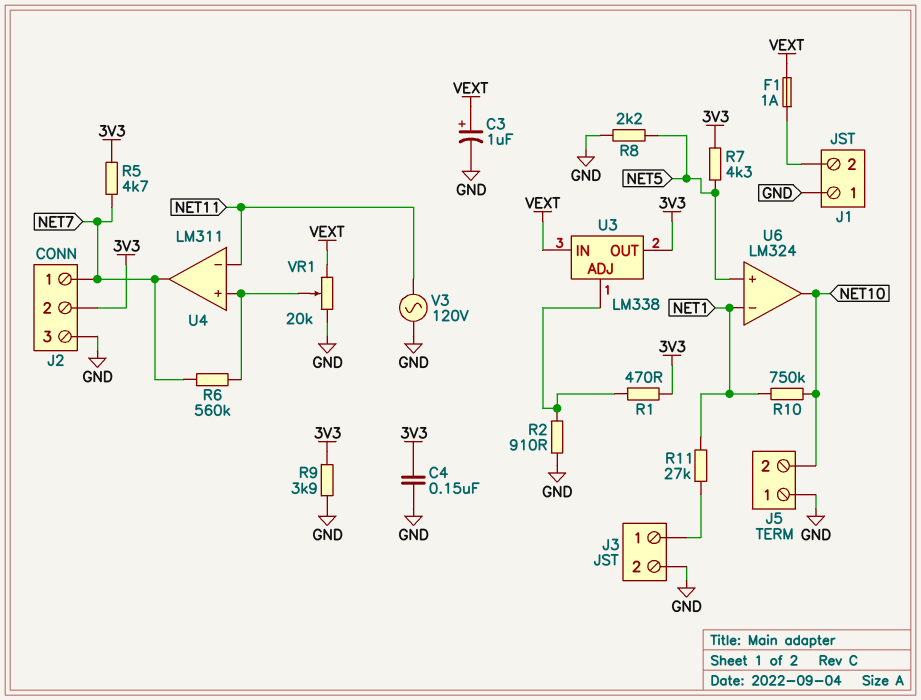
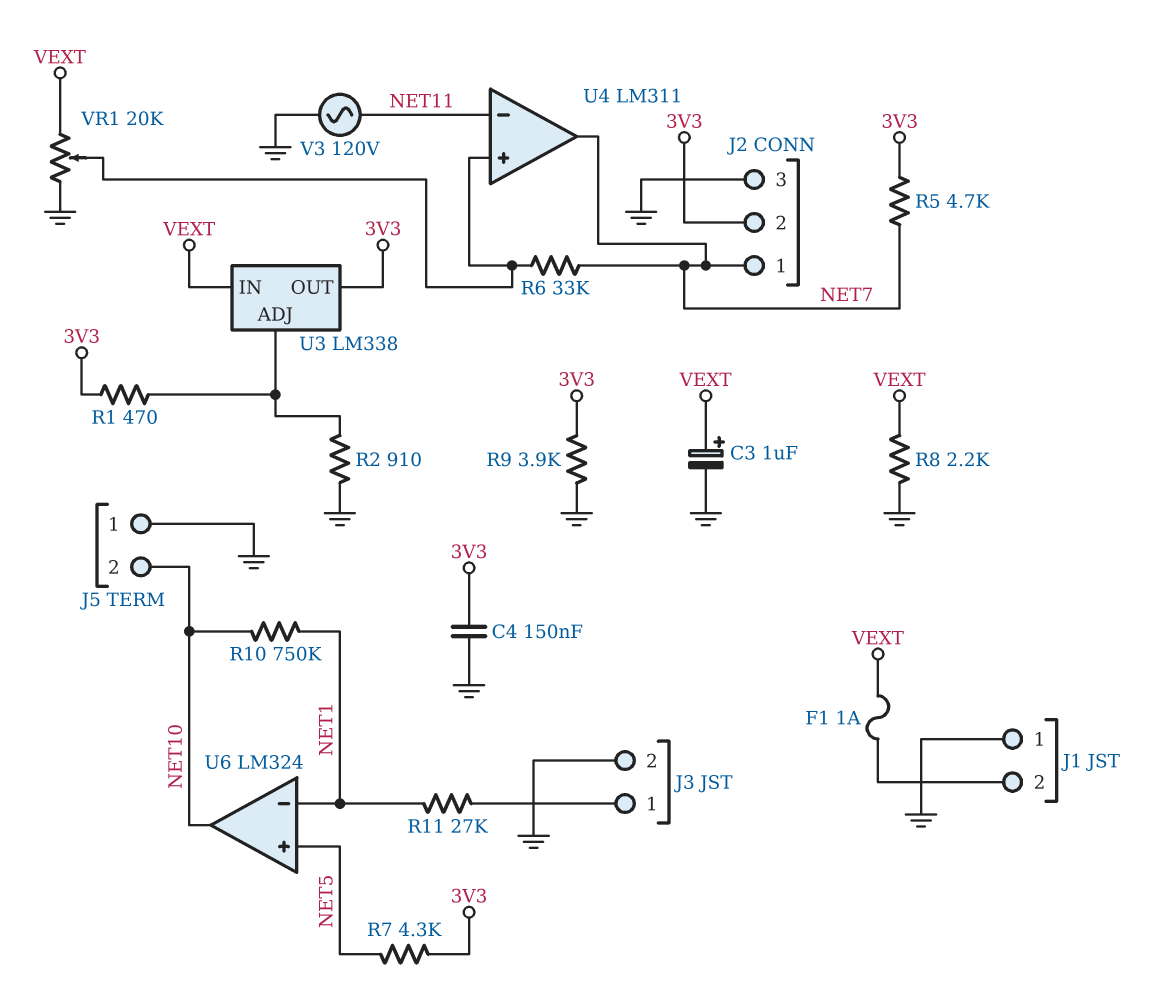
R6: 560k (NET7, U4/in+) -> 33k (NET7, U4/in+)
R8: 2.2k (GND, NET5) -> 2.2k (GND, VEXT)

